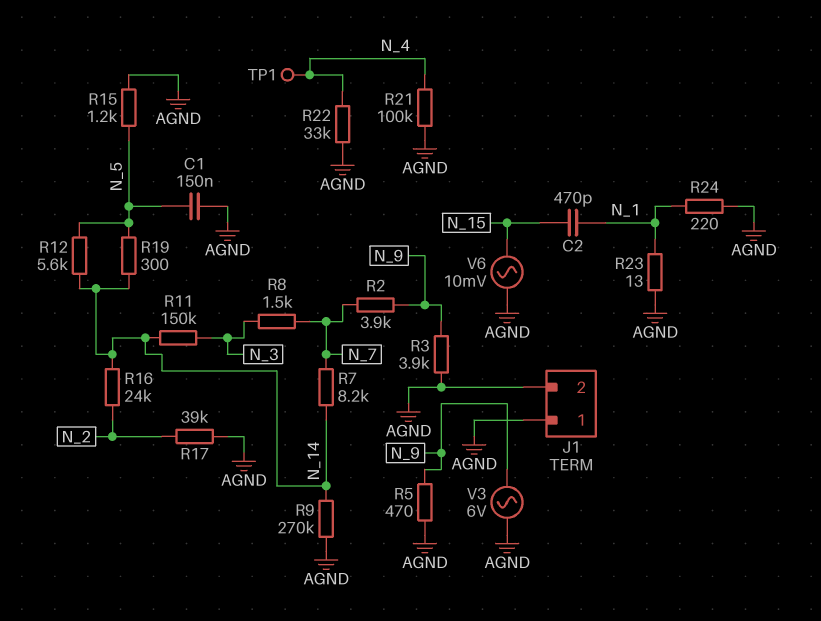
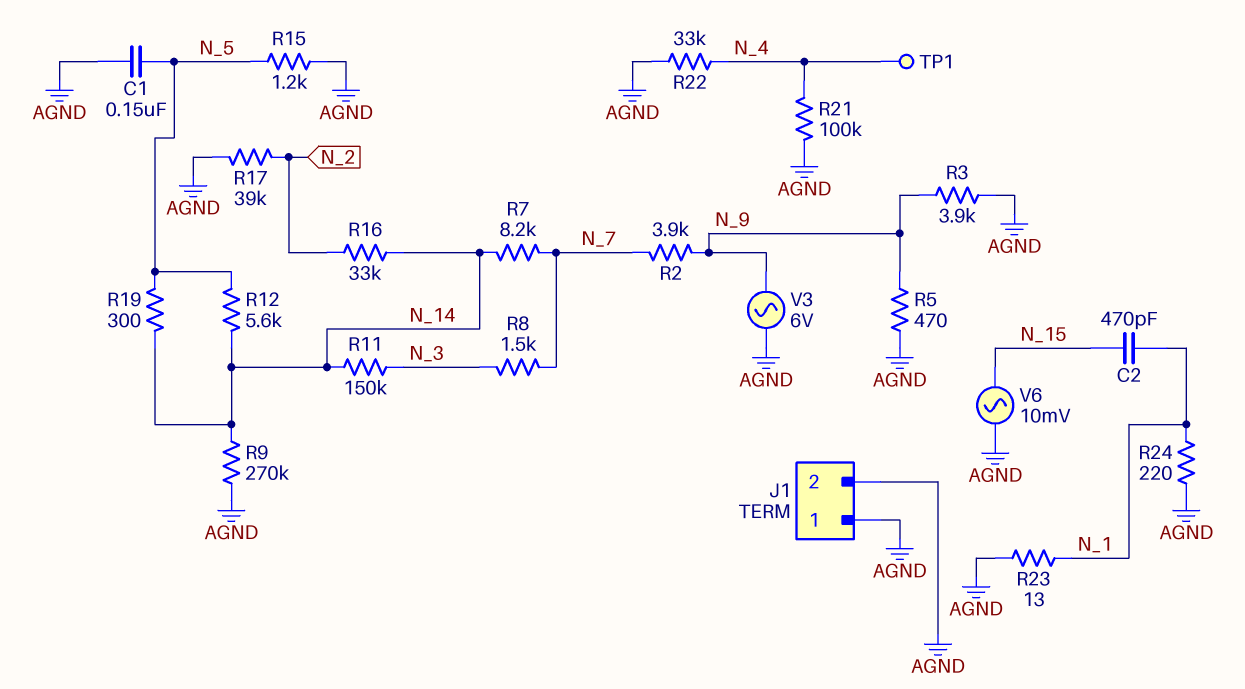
R16: 24k (N_2, N_14) -> 33k (N_2, N_14)

